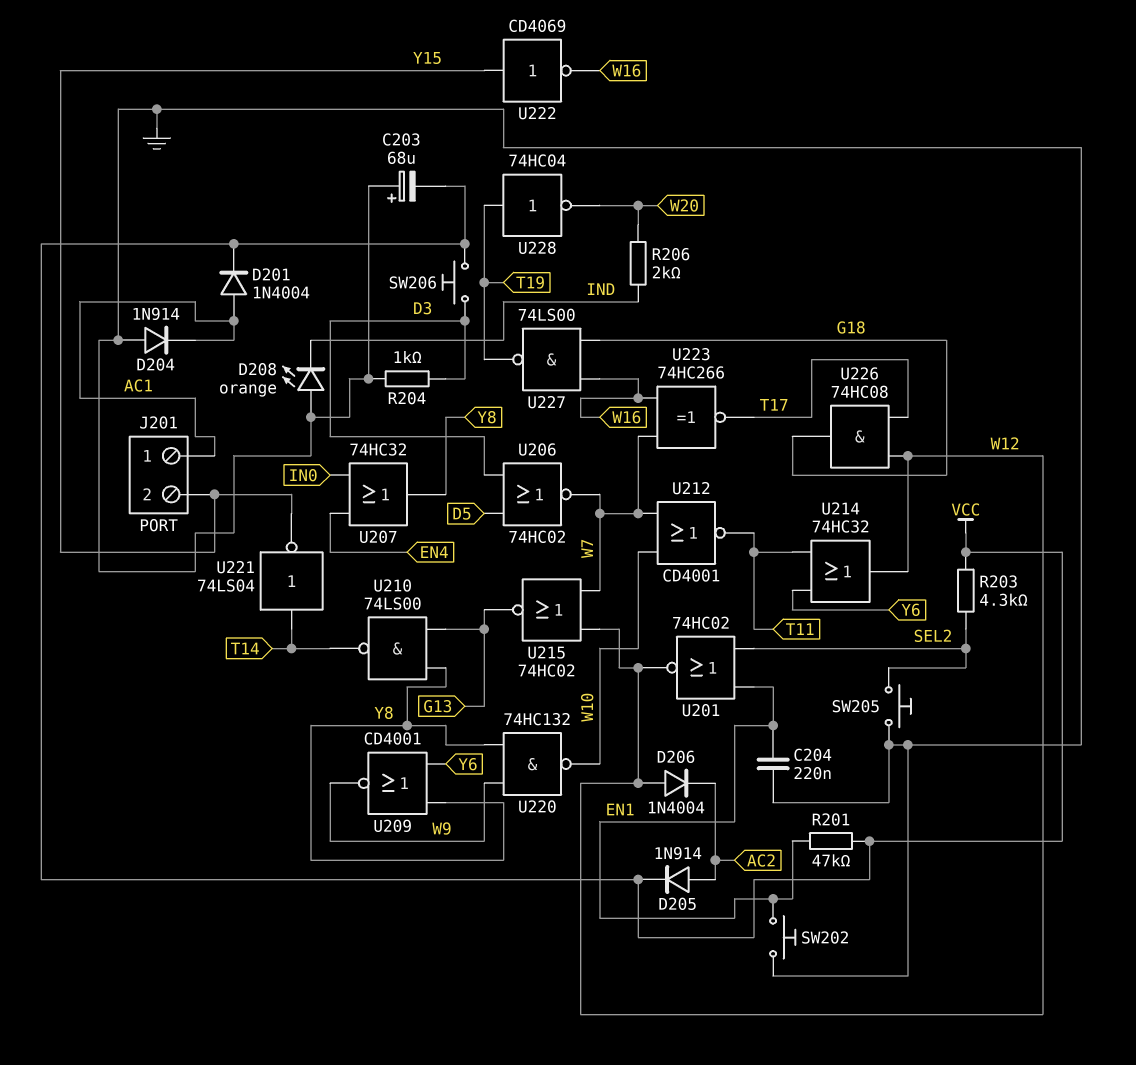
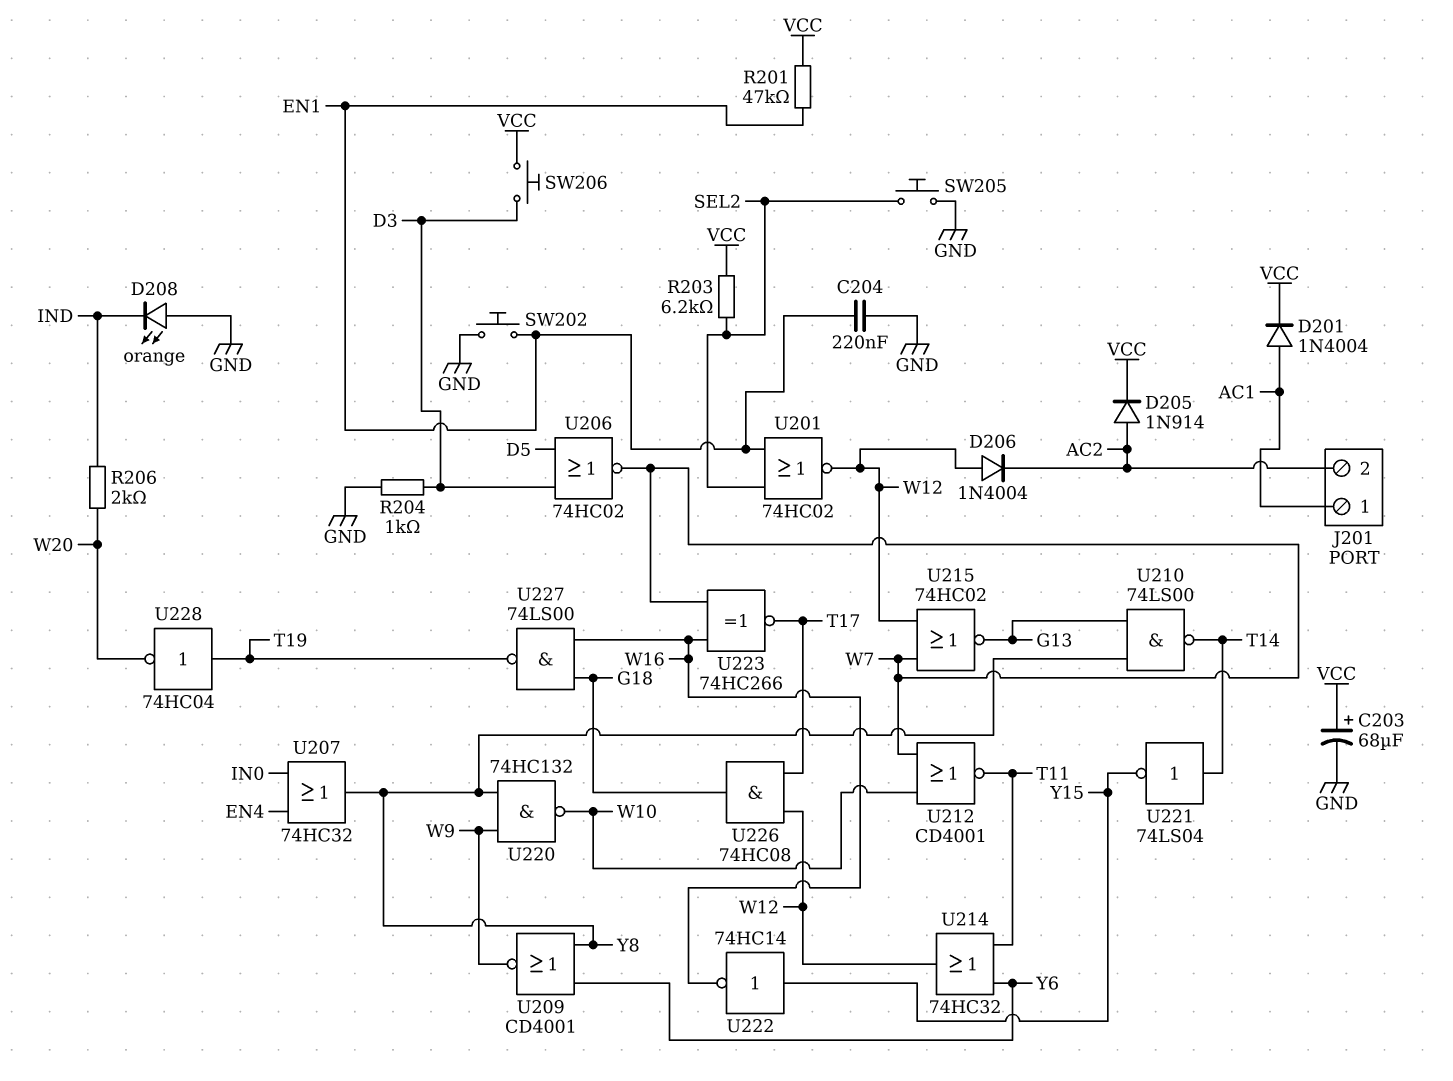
C203: 68uF (plus GND, minus VCC) -> 68uF (plus VCC, minus GND)
D204: diode 1N914 (A GND, K AC1) -> none
J201 pin 2: Y15 -> AC2
R203: 4.3k (SEL2, VCC) -> 6.2k (SEL2, VCC)
U222: NOT CD4069 (in Y15, out W16) -> NOT 74HC14 (in Y15, out W16)

